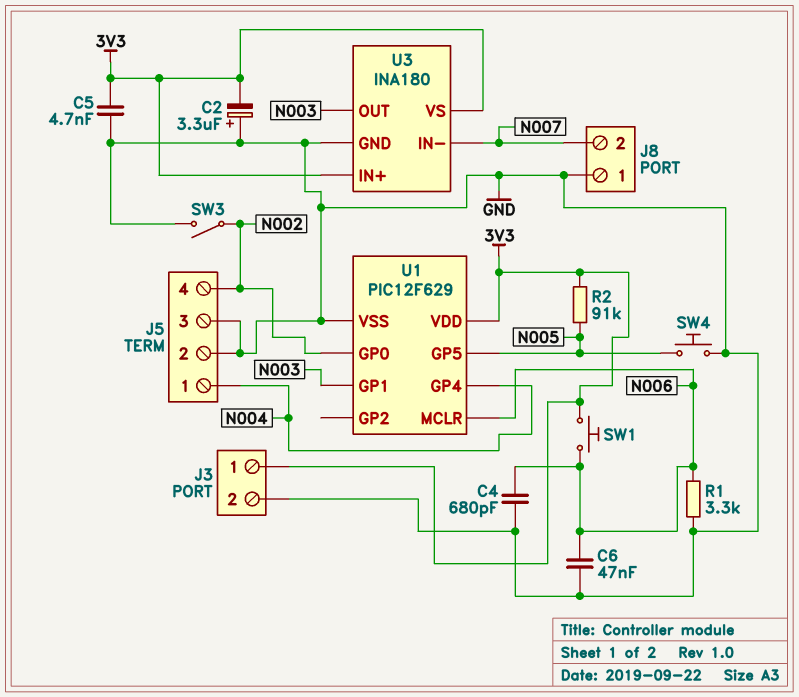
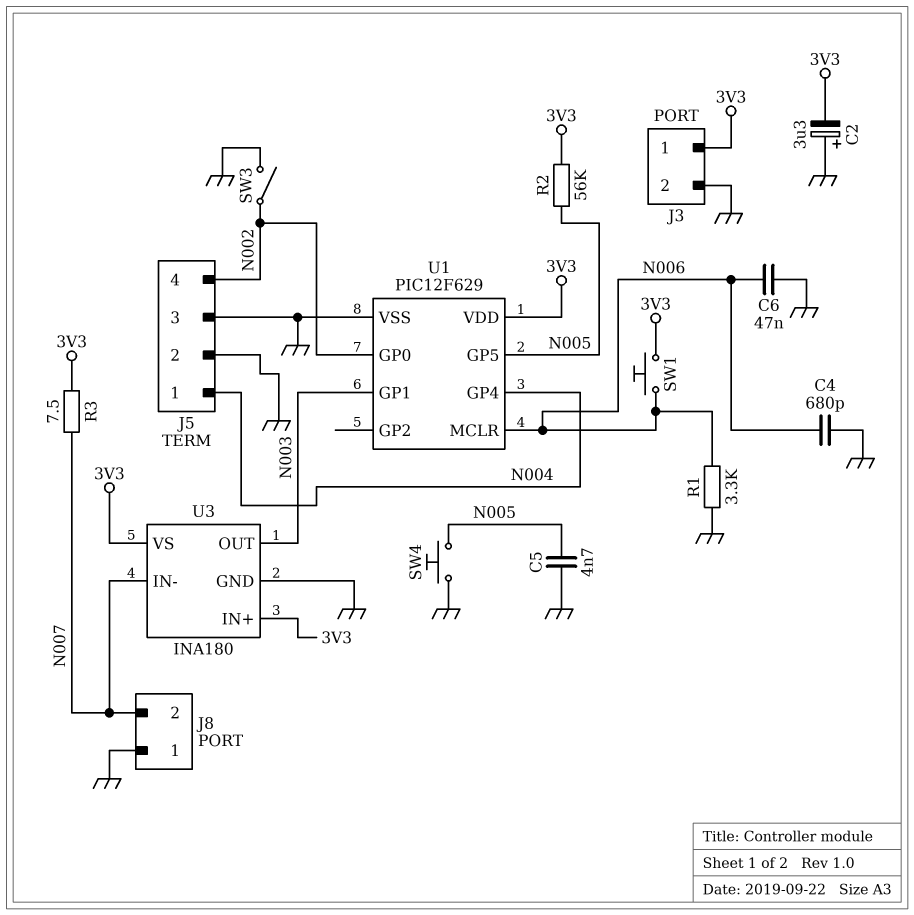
C5: 4.7nF (3V3, GND) -> 4.7nF (GND, N005)
R2: 91k (3V3, N005) -> 56k (3V3, N005)
R3: none -> 7.5 (3V3, N007)

